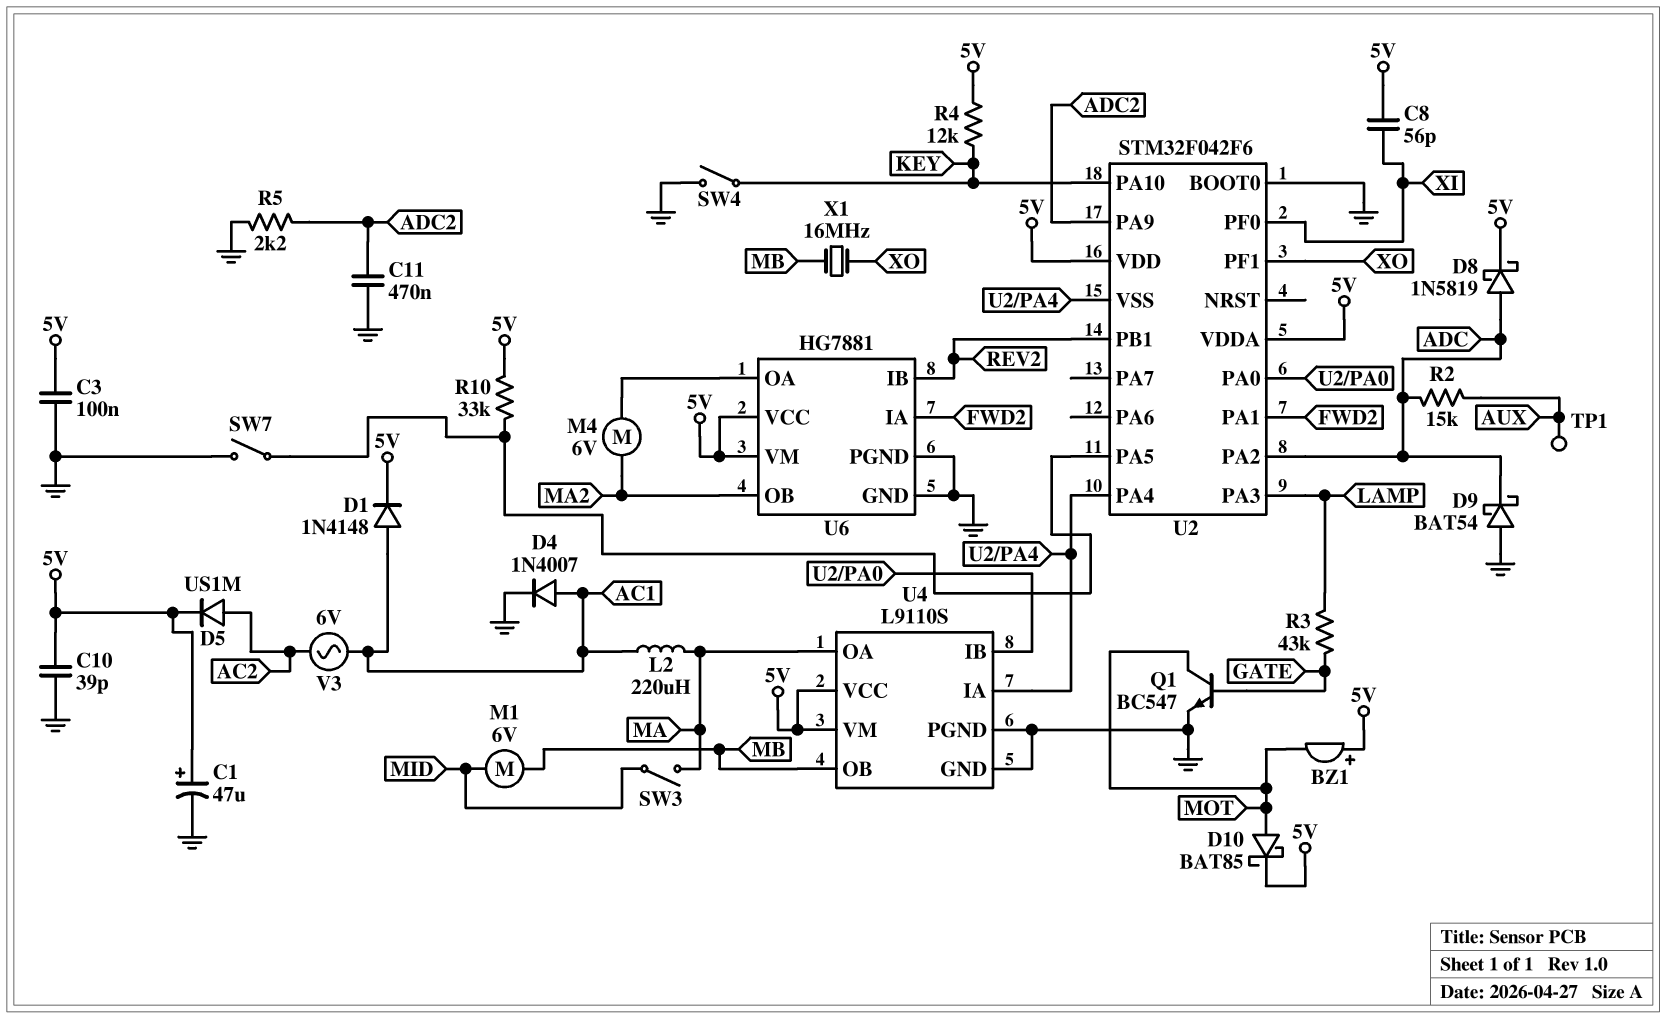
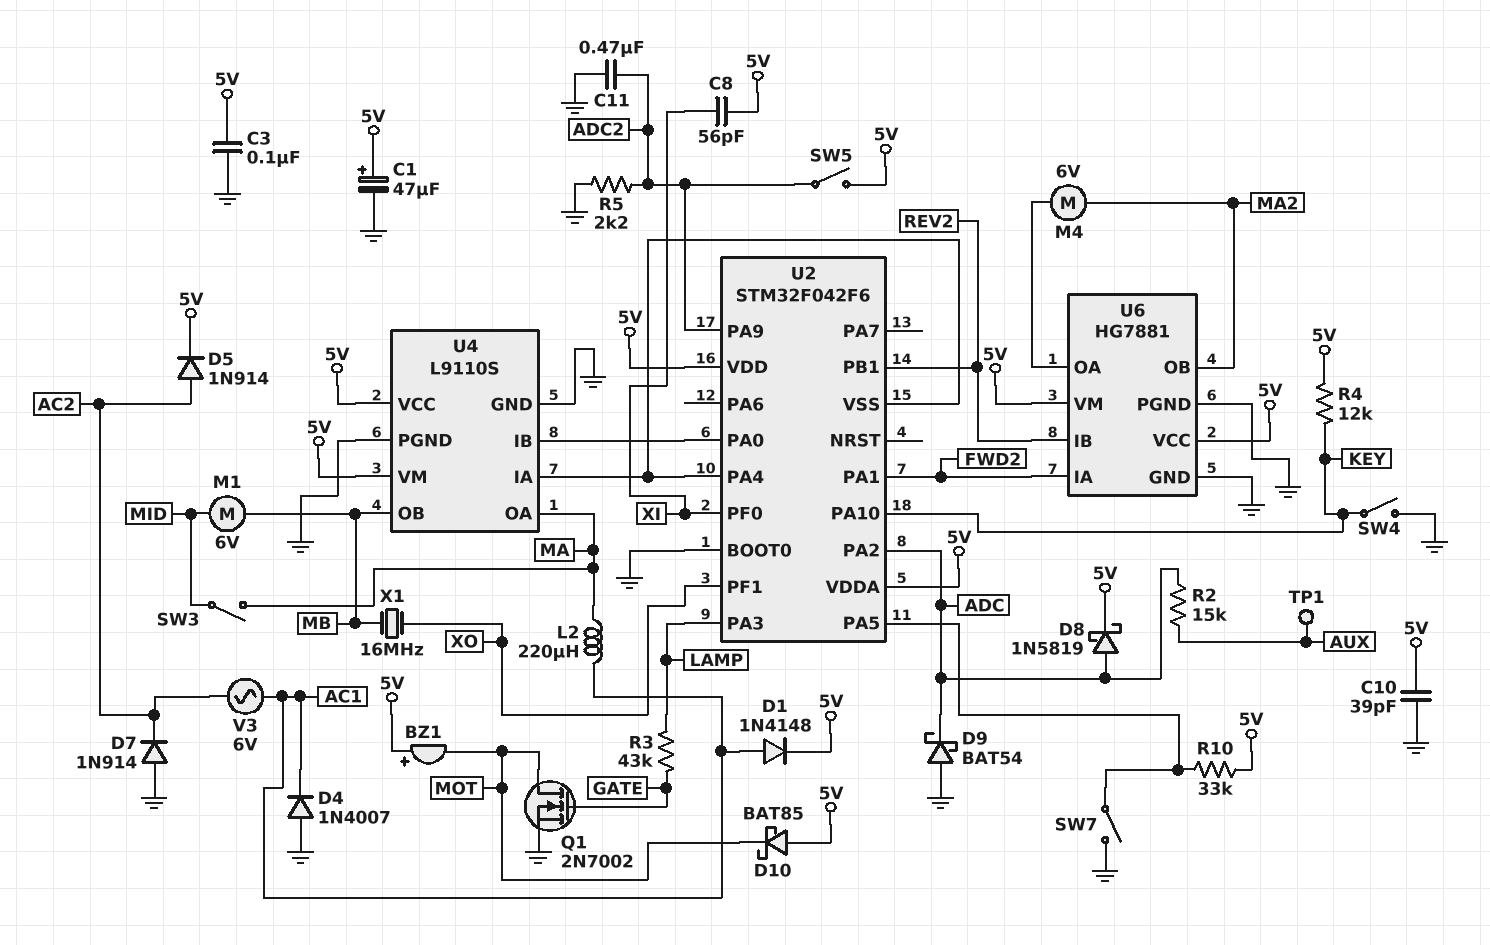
D4: diode 1N4007 (A AC1, K GND) -> diode 1N4007 (A GND, K AC1)
D5: diode US1M (A AC2, K 5V) -> diode 1N914 (A AC2, K 5V)
D7: none -> diode 1N914 (A GND, K AC2)
D10: schottky BAT85 (A MOT, K 5V) -> schottky BAT85 (A 5V, K MOT)
Q1: NPN BC547 (B GATE, C MOT, E GND) -> NMOS 2N7002 (G GATE, D MOT, S GND)
SW5: none -> switch (5V, ADC2)

